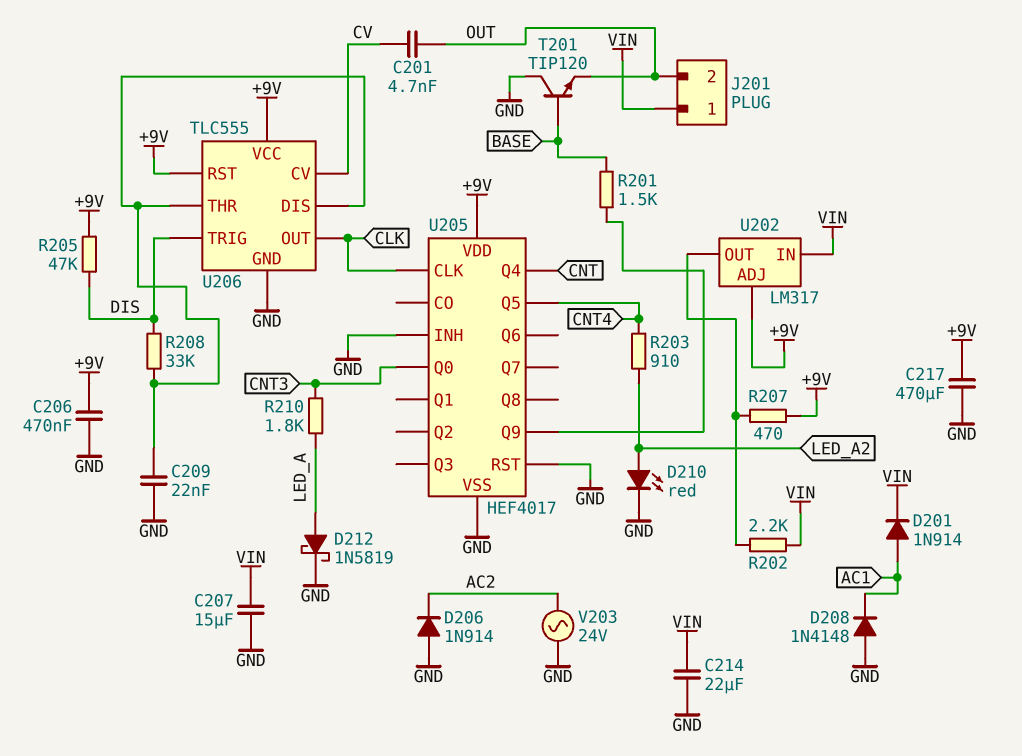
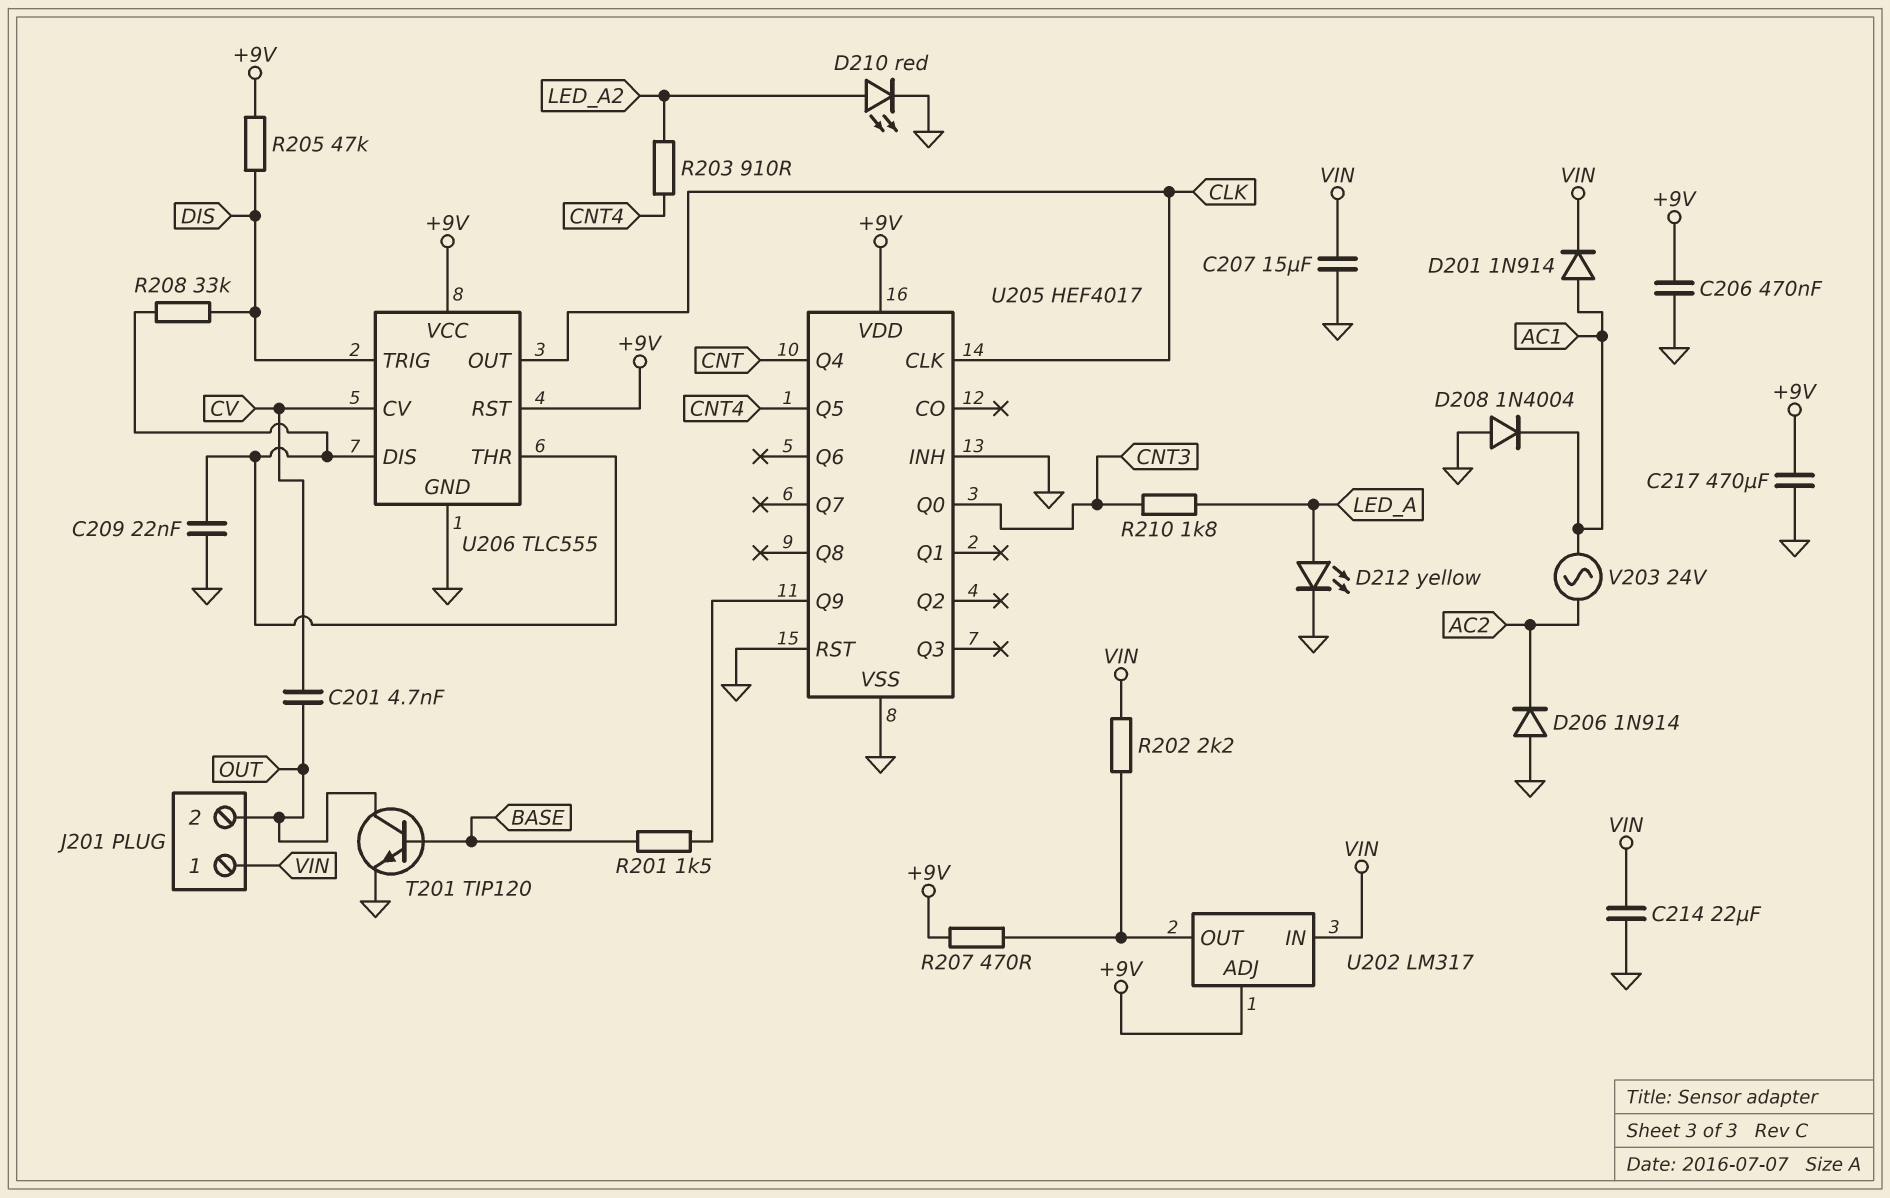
D208: diode 1N4148 (A GND, K AC1) -> diode 1N4004 (A GND, K AC1)
D212: schottky 1N5819 (A LED_A, K GND) -> LED yellow (A LED_A, K GND)
T201: NPN TIP120 (B BASE, C GND, E OUT) -> NPN TIP120 (B BASE, C OUT, E GND)
V203: AC 24V (AC2, GND) -> AC 24V (AC1, AC2)

